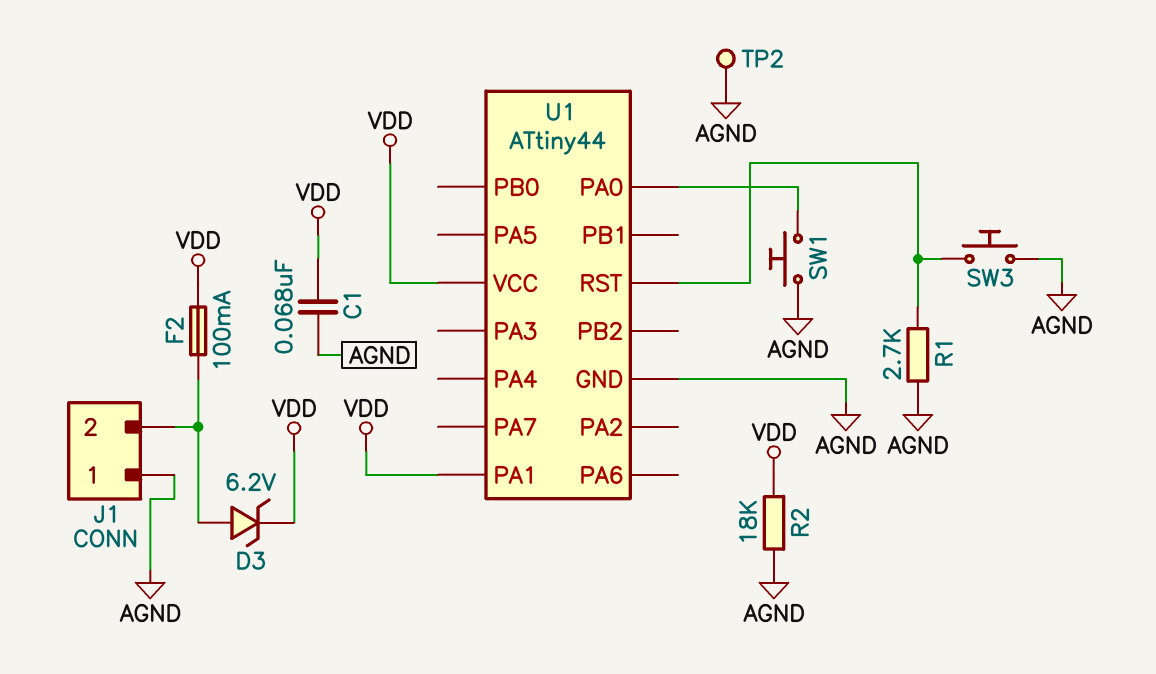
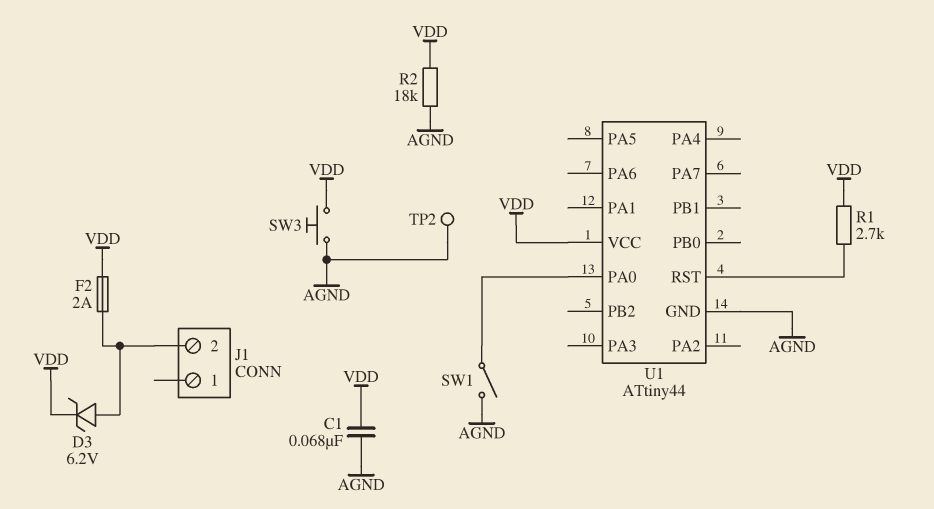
F2: 100mA (J1/2, VDD) -> 2A (J1/2, VDD)
J1 pin 1: AGND -> none
R1: 2.7k (AGND, U1/RST) -> 2.7k (U1/RST, VDD)
SW1: button (AGND, U1/PA0) -> switch (AGND, U1/PA0)
SW3: button (AGND, U1/RST) -> button (AGND, VDD)
U1 pin PA1: VDD -> none

